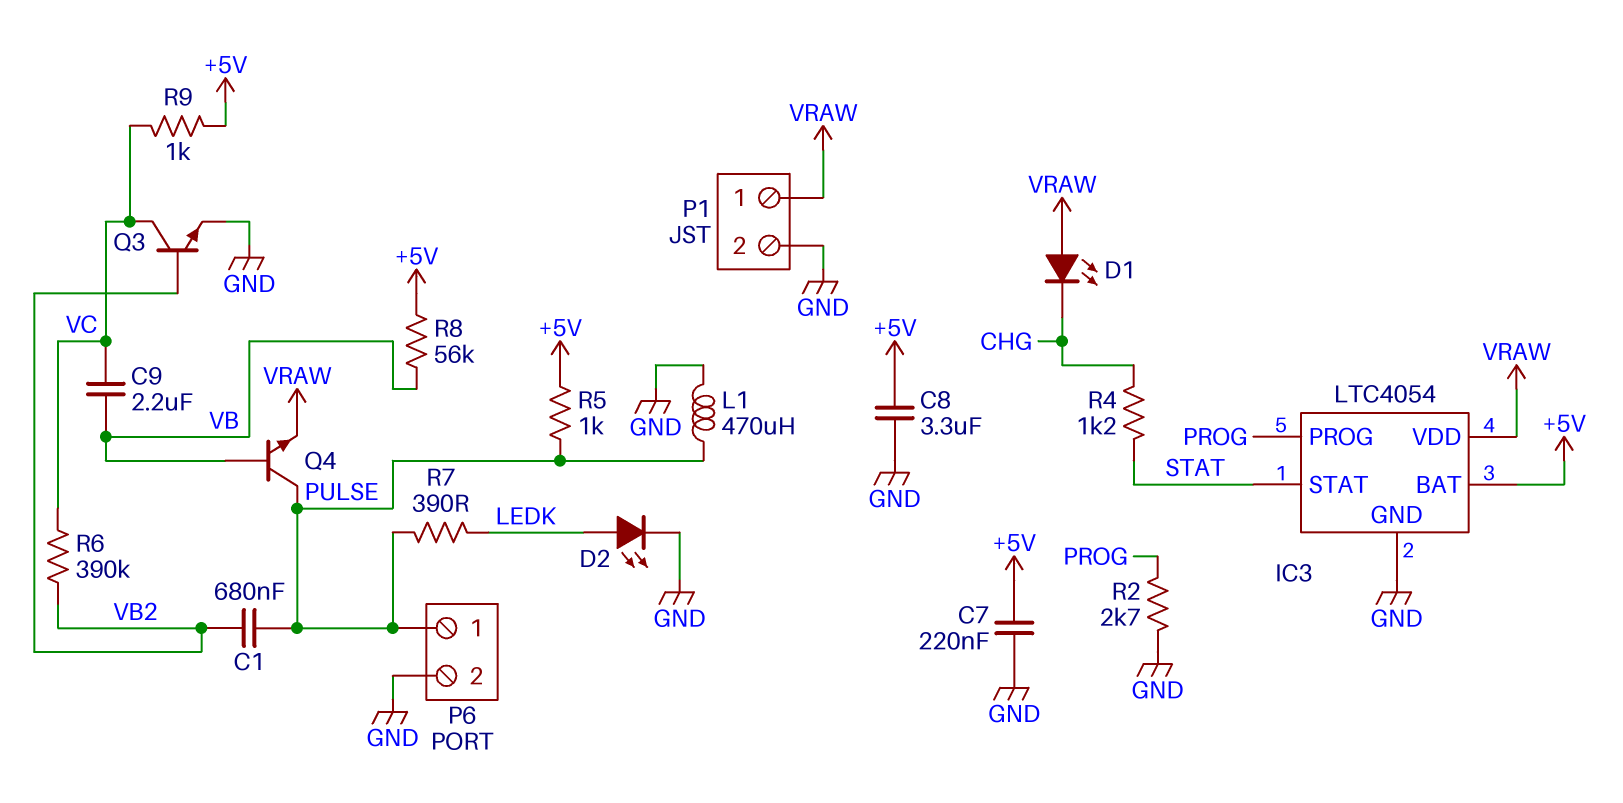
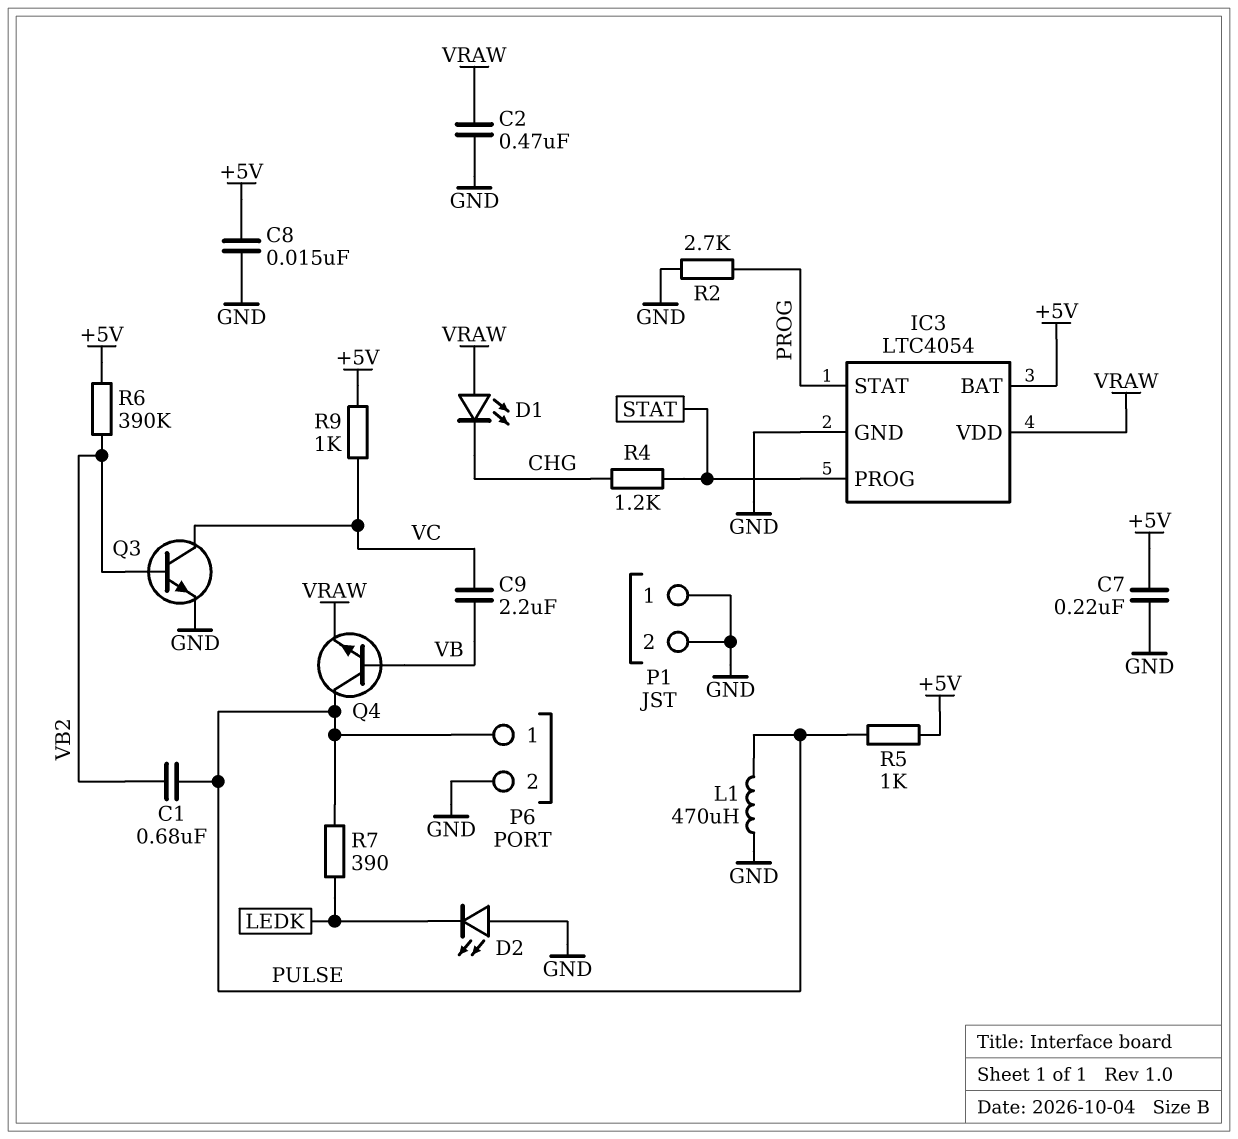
C2: none -> 470nF (GND, VRAW)
C8: 3.3uF (+5V, GND) -> 15nF (+5V, GND)
D2: LED (A LEDK, K GND) -> LED (A GND, K LEDK)
IC3 pin PROG: PROG -> STAT
IC3 pin STAT: STAT -> PROG
P1 pin 1: VRAW -> GND
R6: 390k (VB2, VC) -> 390k (+5V, VB2)
R8: 56k (+5V, VB) -> none

